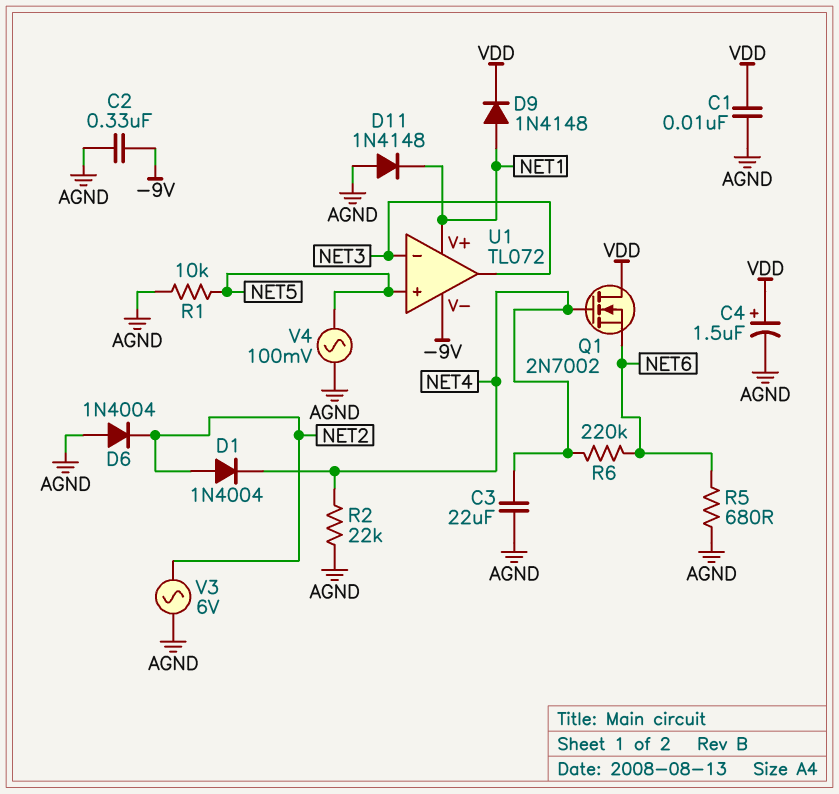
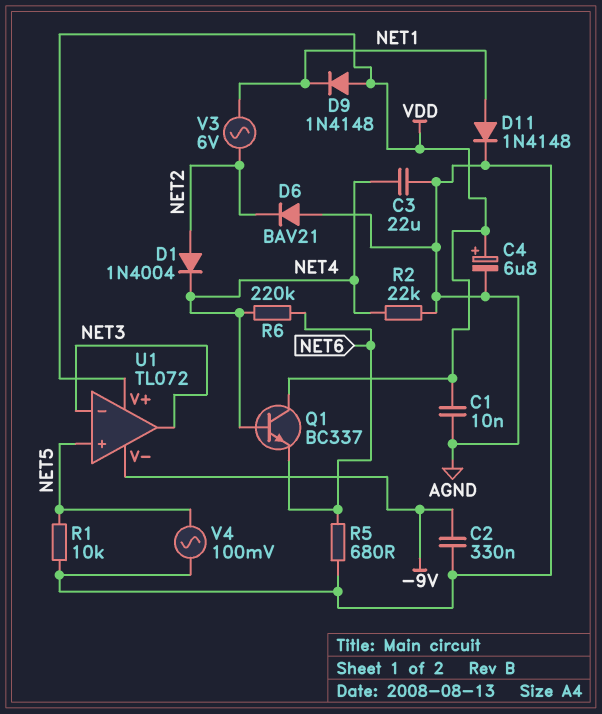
C4: 1.5uF (plus VDD, minus AGND) -> 6.8uF (plus VDD, minus AGND)
D6: diode 1N4004 (A AGND, K NET2) -> diode BAV21 (A AGND, K NET2)
D9: diode 1N4148 (A NET1, K VDD) -> diode 1N4148 (A VDD, K NET1)
D11: diode 1N4148 (A AGND, K NET1) -> diode 1N4148 (A NET1, K AGND)
Q1: NMOS 2N7002 (G NET4, D VDD, S NET6) -> NPN BC337 (B NET4, C VDD, E NET6)
U1 pin V+: NET1 -> VDD
V3: AC 6V (AGND, NET2) -> AC 6V (NET1, NET2)

